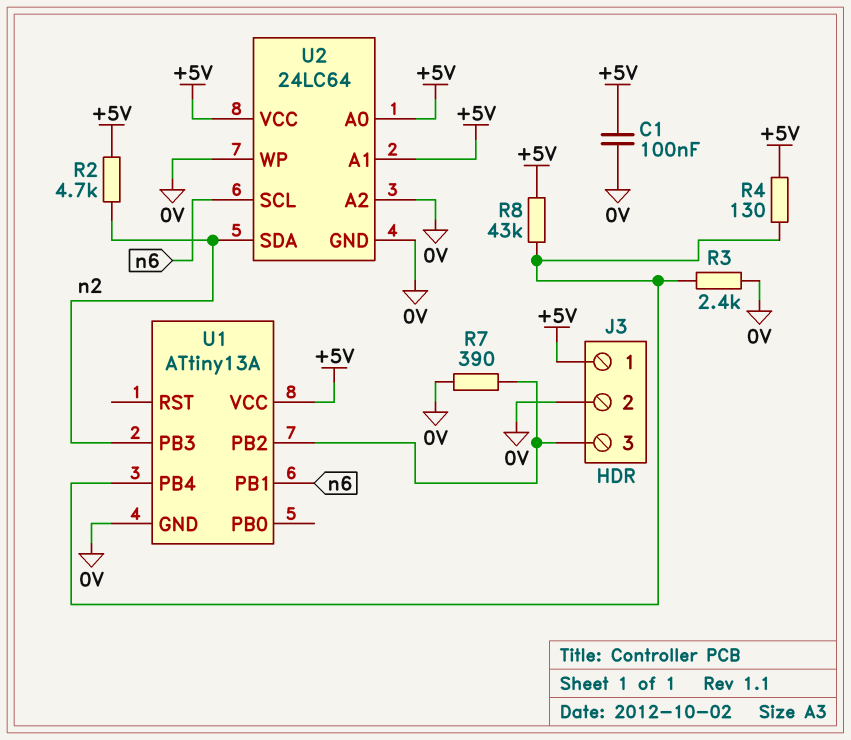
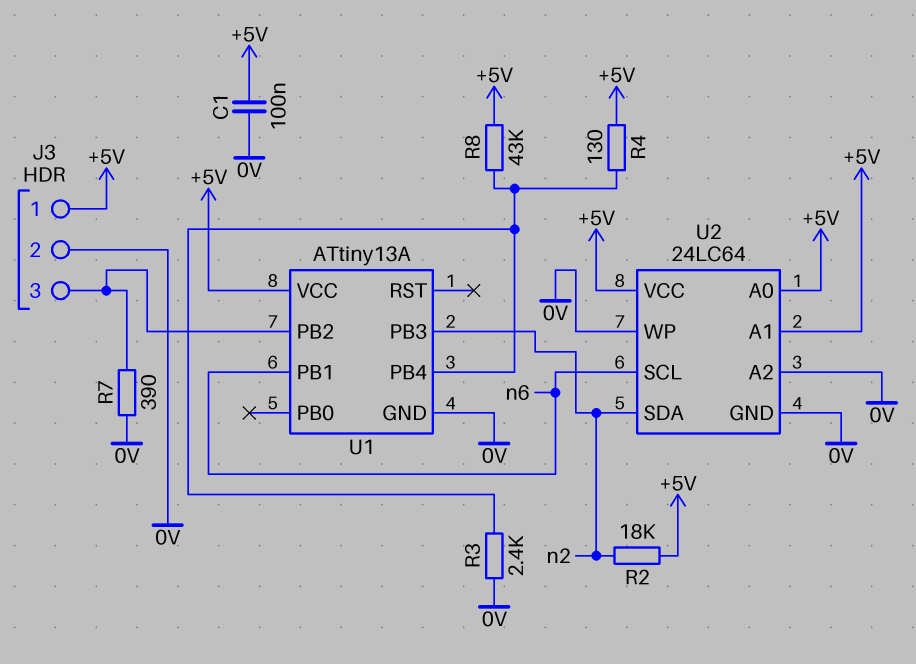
R2: 4.7k (+5V, n2) -> 18k (+5V, n2)

